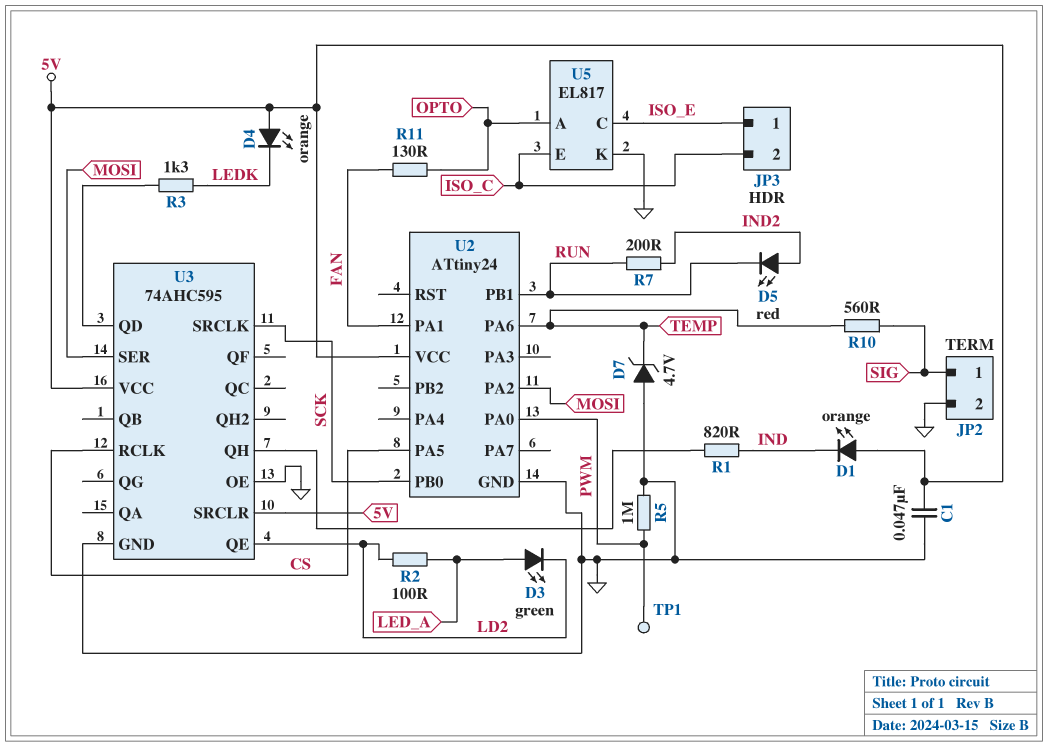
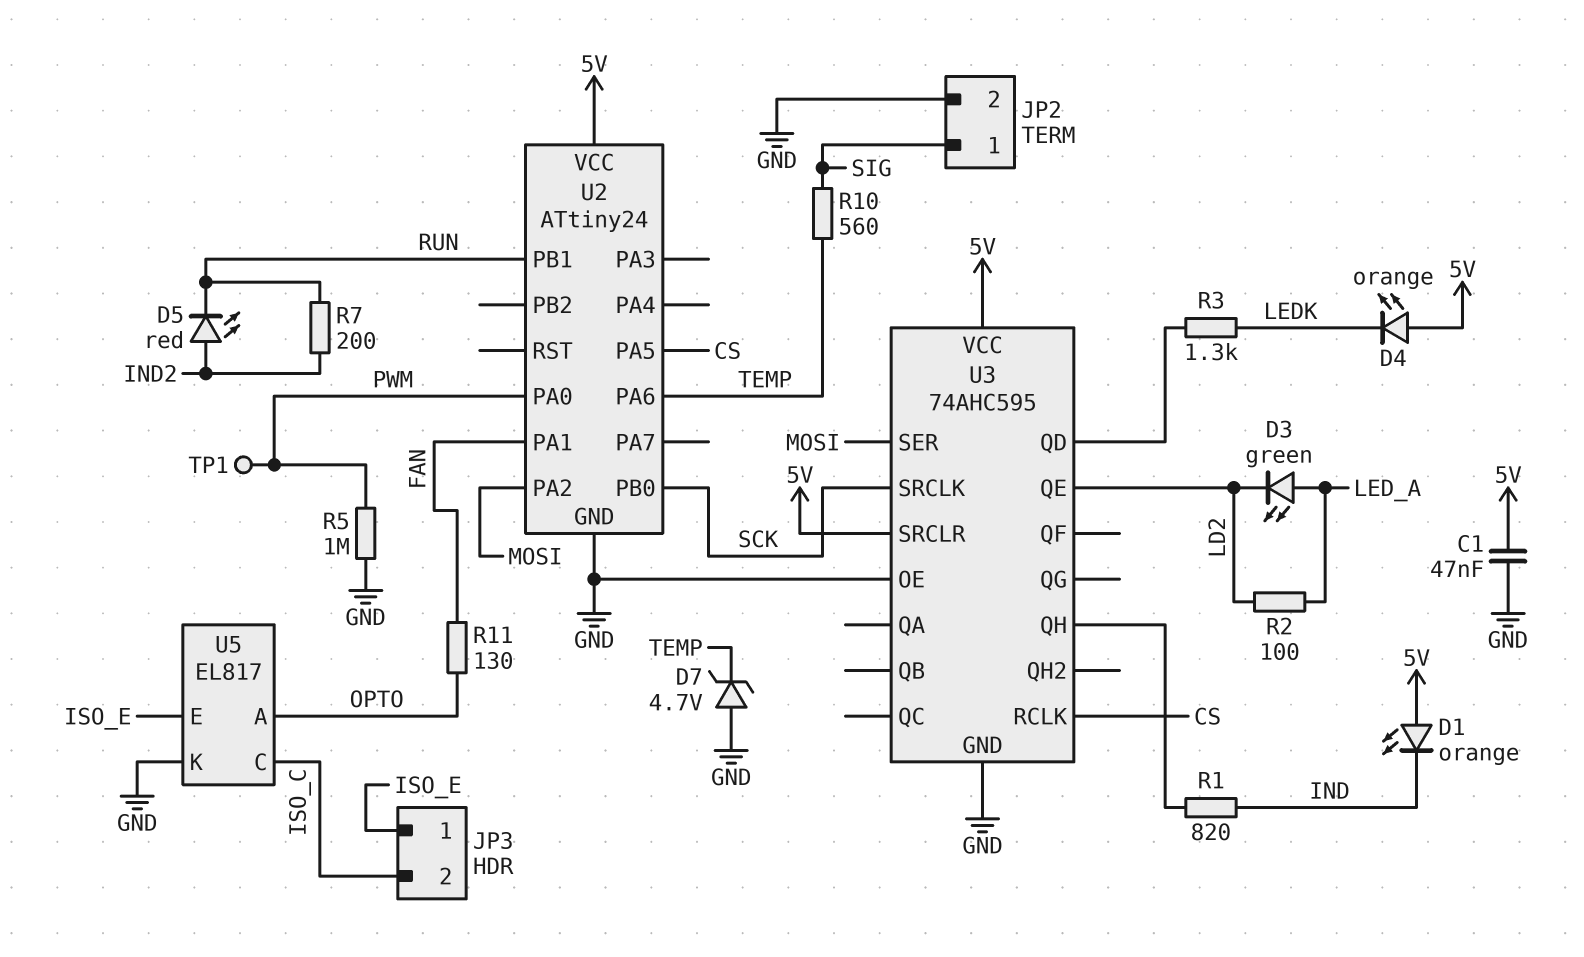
U5 pin C: ISO_E -> ISO_C
U5 pin E: ISO_C -> ISO_E

